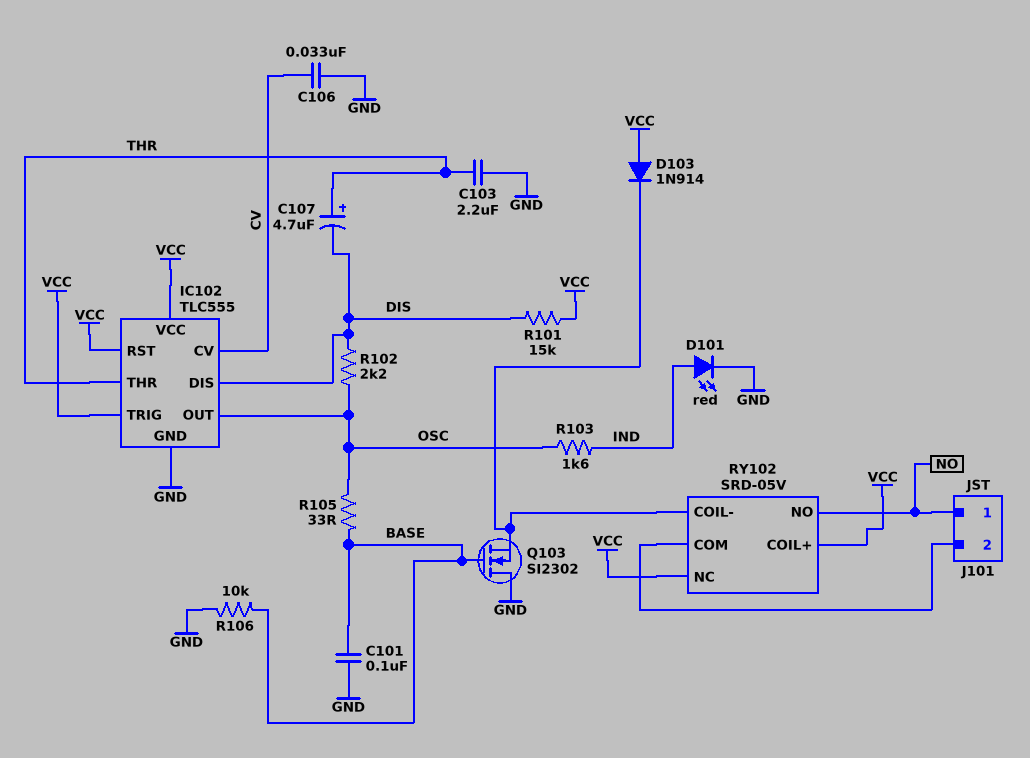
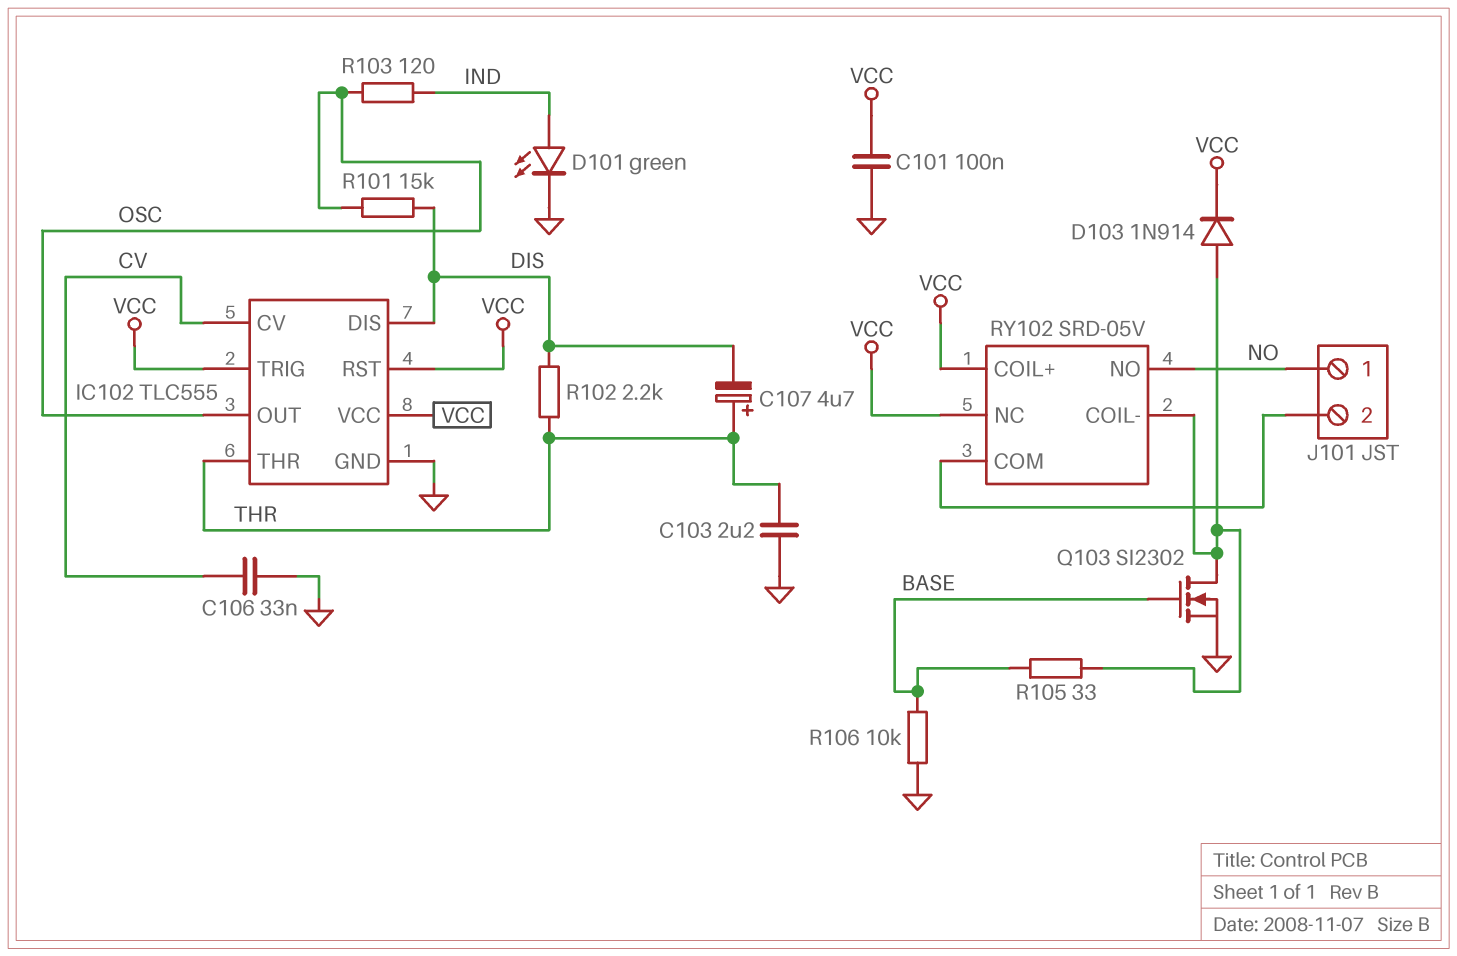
C101: 100nF (BASE, GND) -> 100nF (GND, VCC)
D101: LED red (A IND, K GND) -> LED green (A IND, K GND)
D103: diode 1N914 (A VCC, K RY102/COIL-) -> diode 1N914 (A RY102/COIL-, K VCC)
Q103: NMOS SI2302 (G BASE, D GND, S RY102/COIL-) -> NMOS SI2302 (G BASE, D RY102/COIL-, S GND)
R101: 15k (DIS, VCC) -> 15k (DIS, OSC)
R102: 2.2k (DIS, OSC) -> 2.2k (DIS, THR)
R103: 1.6k (IND, OSC) -> 120 (IND, OSC)
R105: 33 (BASE, OSC) -> 33 (BASE, RY102/COIL-)

